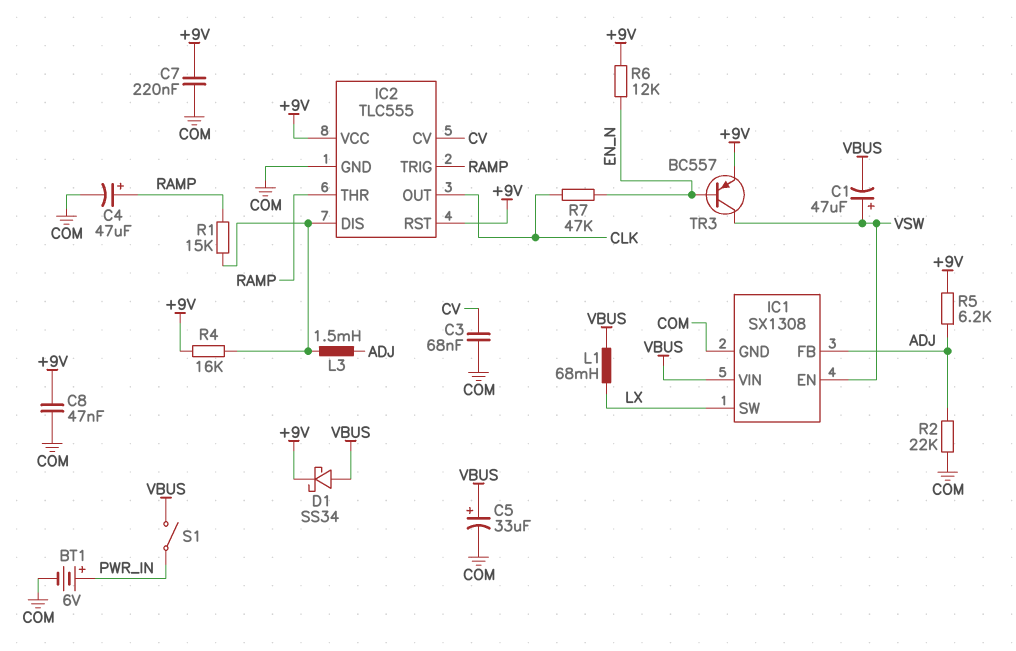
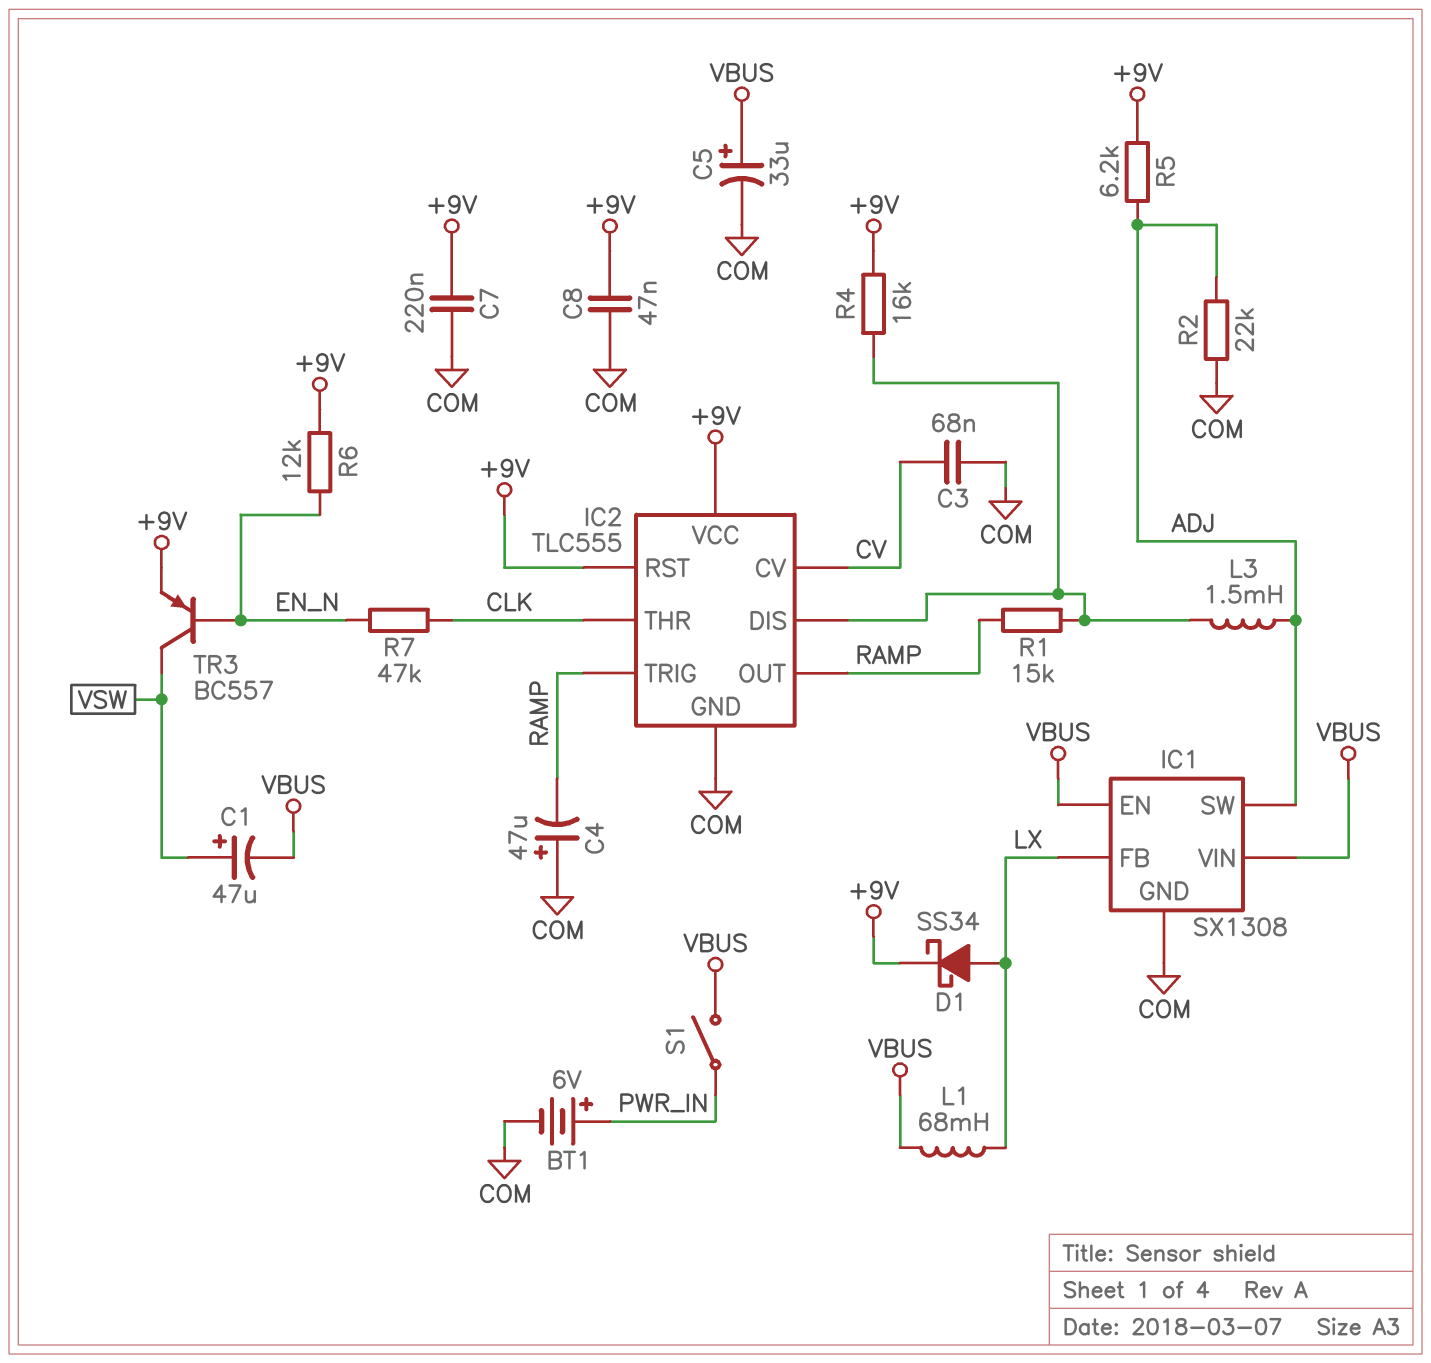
C4: 47uF (plus RAMP, minus COM) -> 47uF (plus COM, minus RAMP)
D1: schottky SS34 (A VBUS, K +9V) -> schottky SS34 (A LX, K +9V)
IC1 pin EN: VSW -> VBUS
IC1 pin FB: ADJ -> LX
IC1 pin SW: LX -> ADJ
IC2 pin OUT: CLK -> RAMP
IC2 pin THR: RAMP -> CLK

